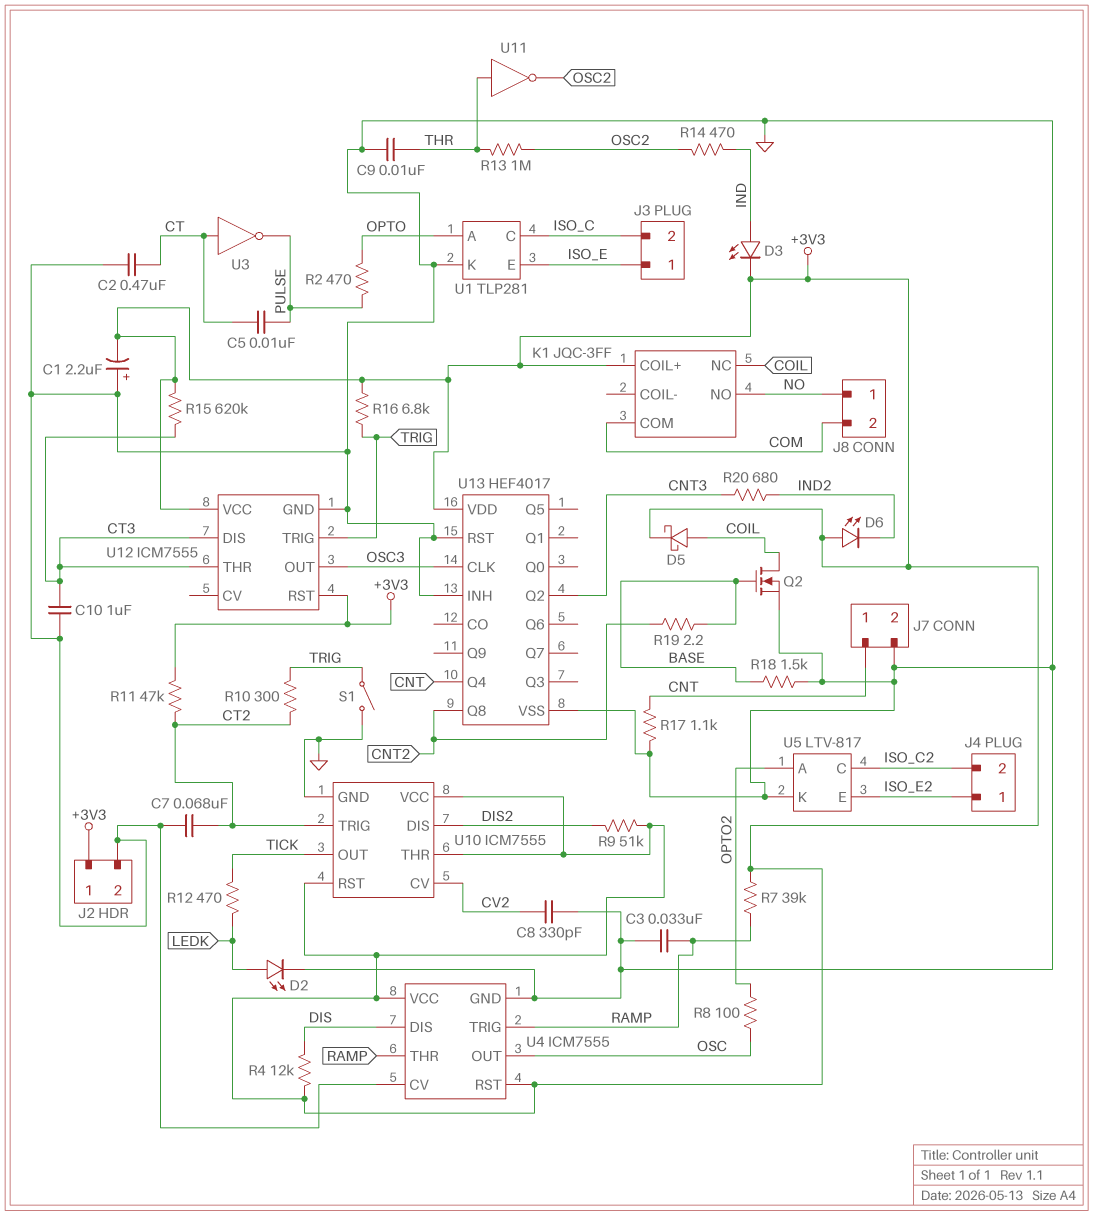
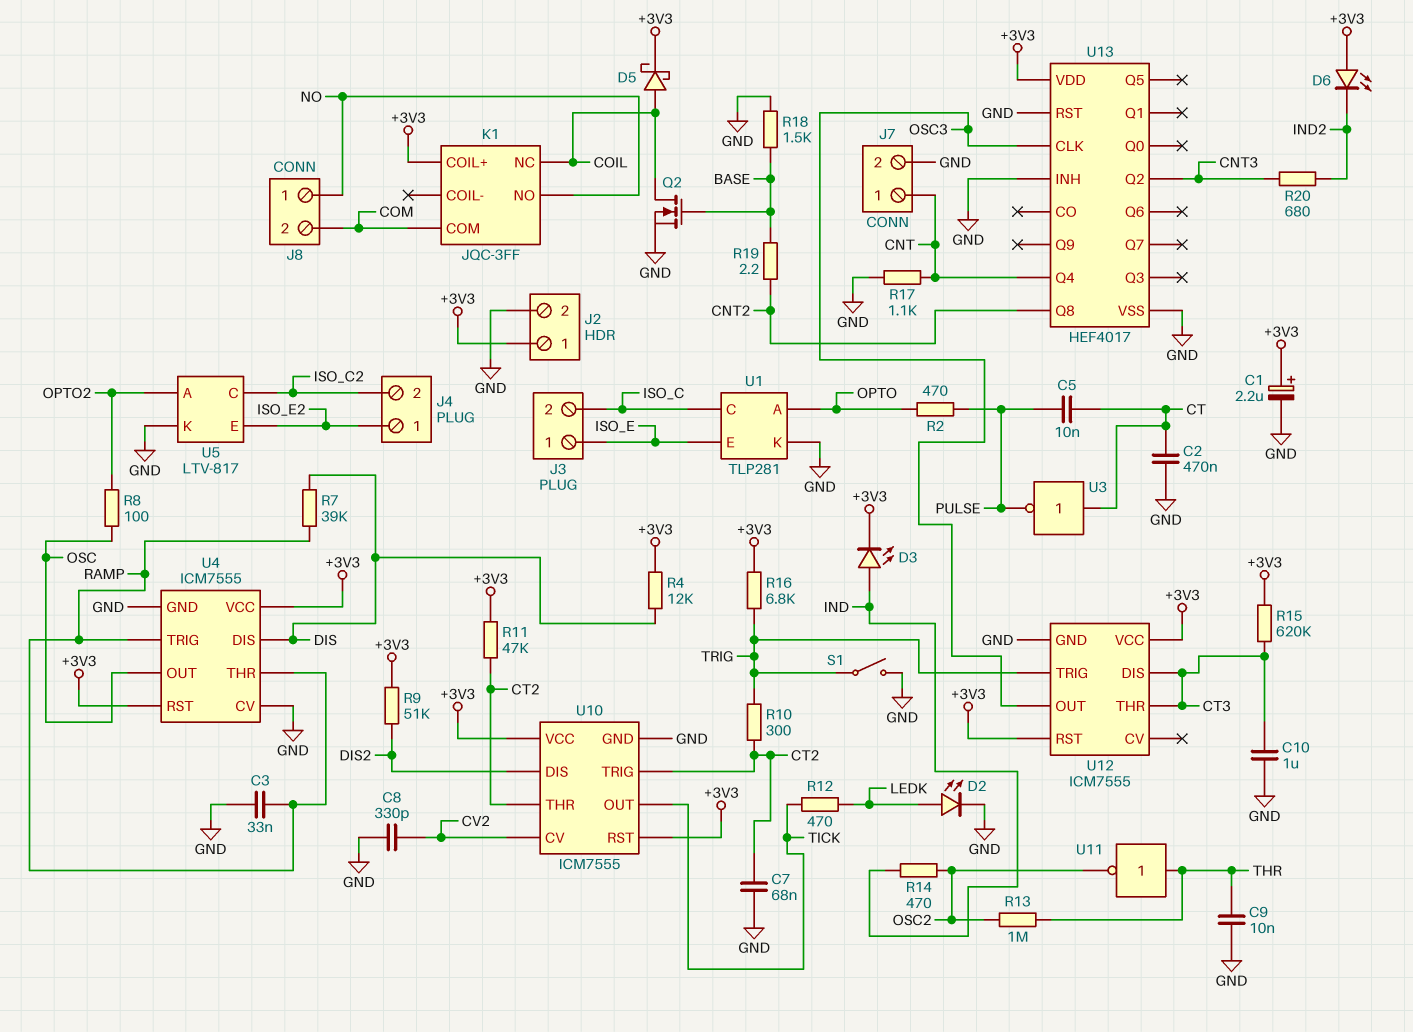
C1: 2.2uF (plus GND, minus +3V3) -> 2.2uF (plus +3V3, minus GND)
R7: 39k (+3V3, RAMP) -> 39k (DIS, RAMP)
U10 pin THR: +3V3 -> CT2

